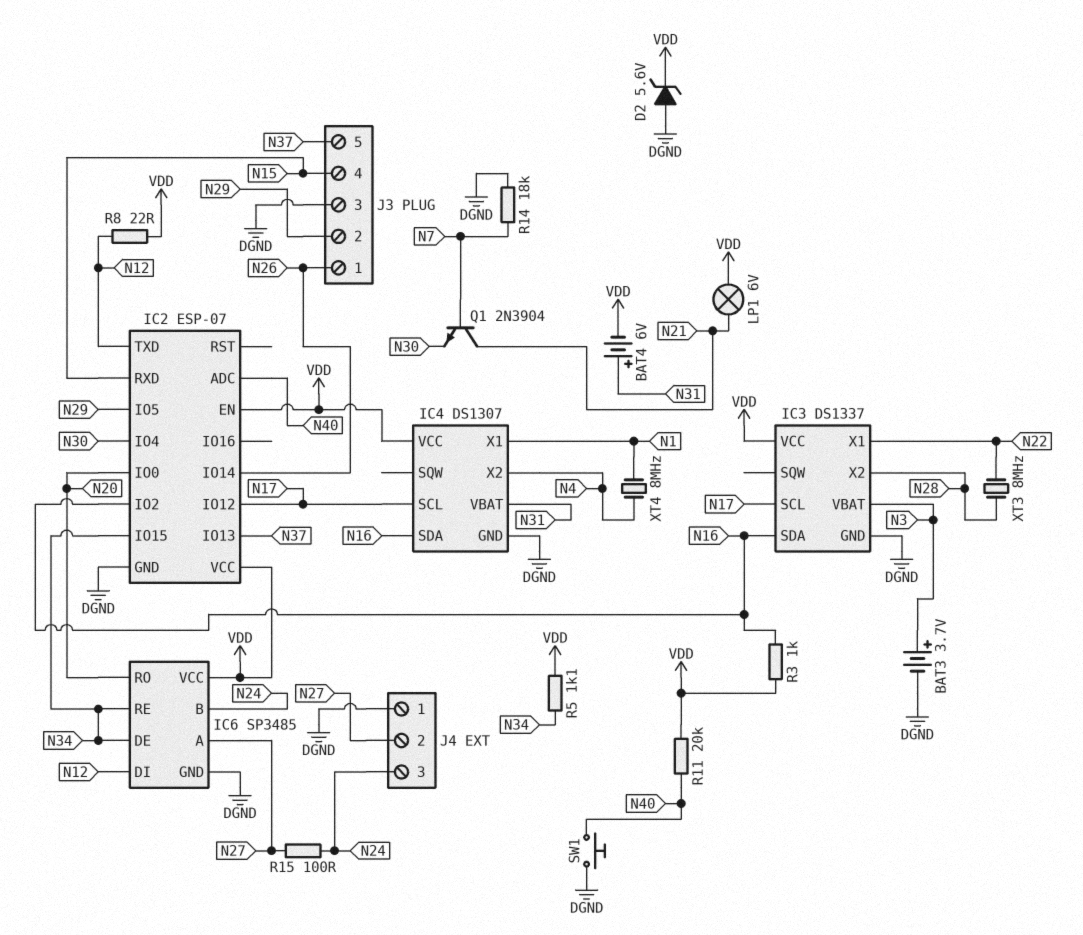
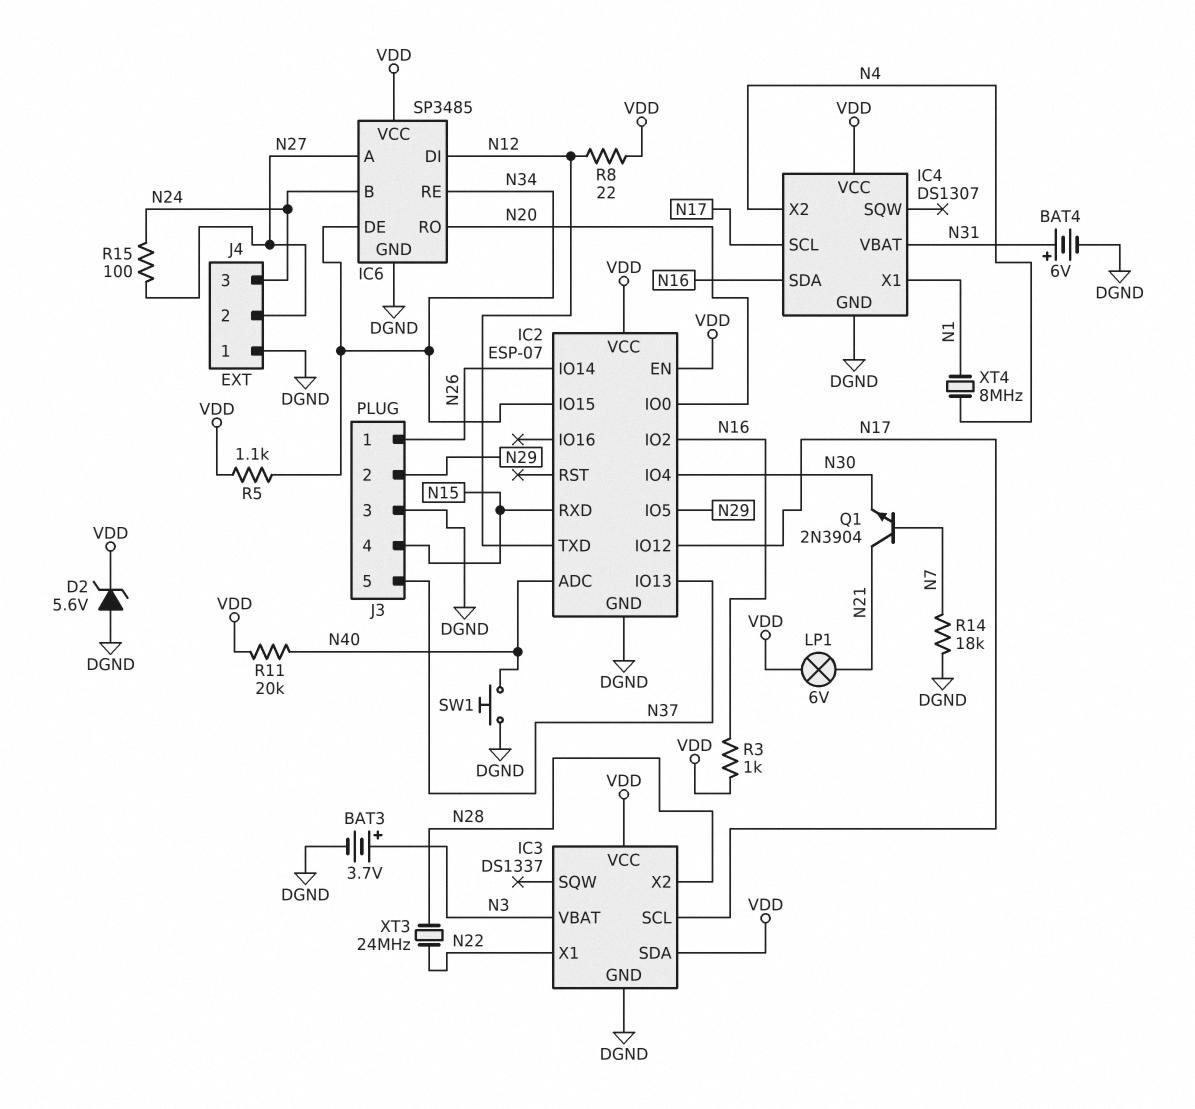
BAT4: 6V (plus N31, minus VDD) -> 6V (plus N31, minus DGND)
IC3 pin SDA: N16 -> VDD
XT3: 8MHz (N22, N28) -> 24MHz (N22, N28)

